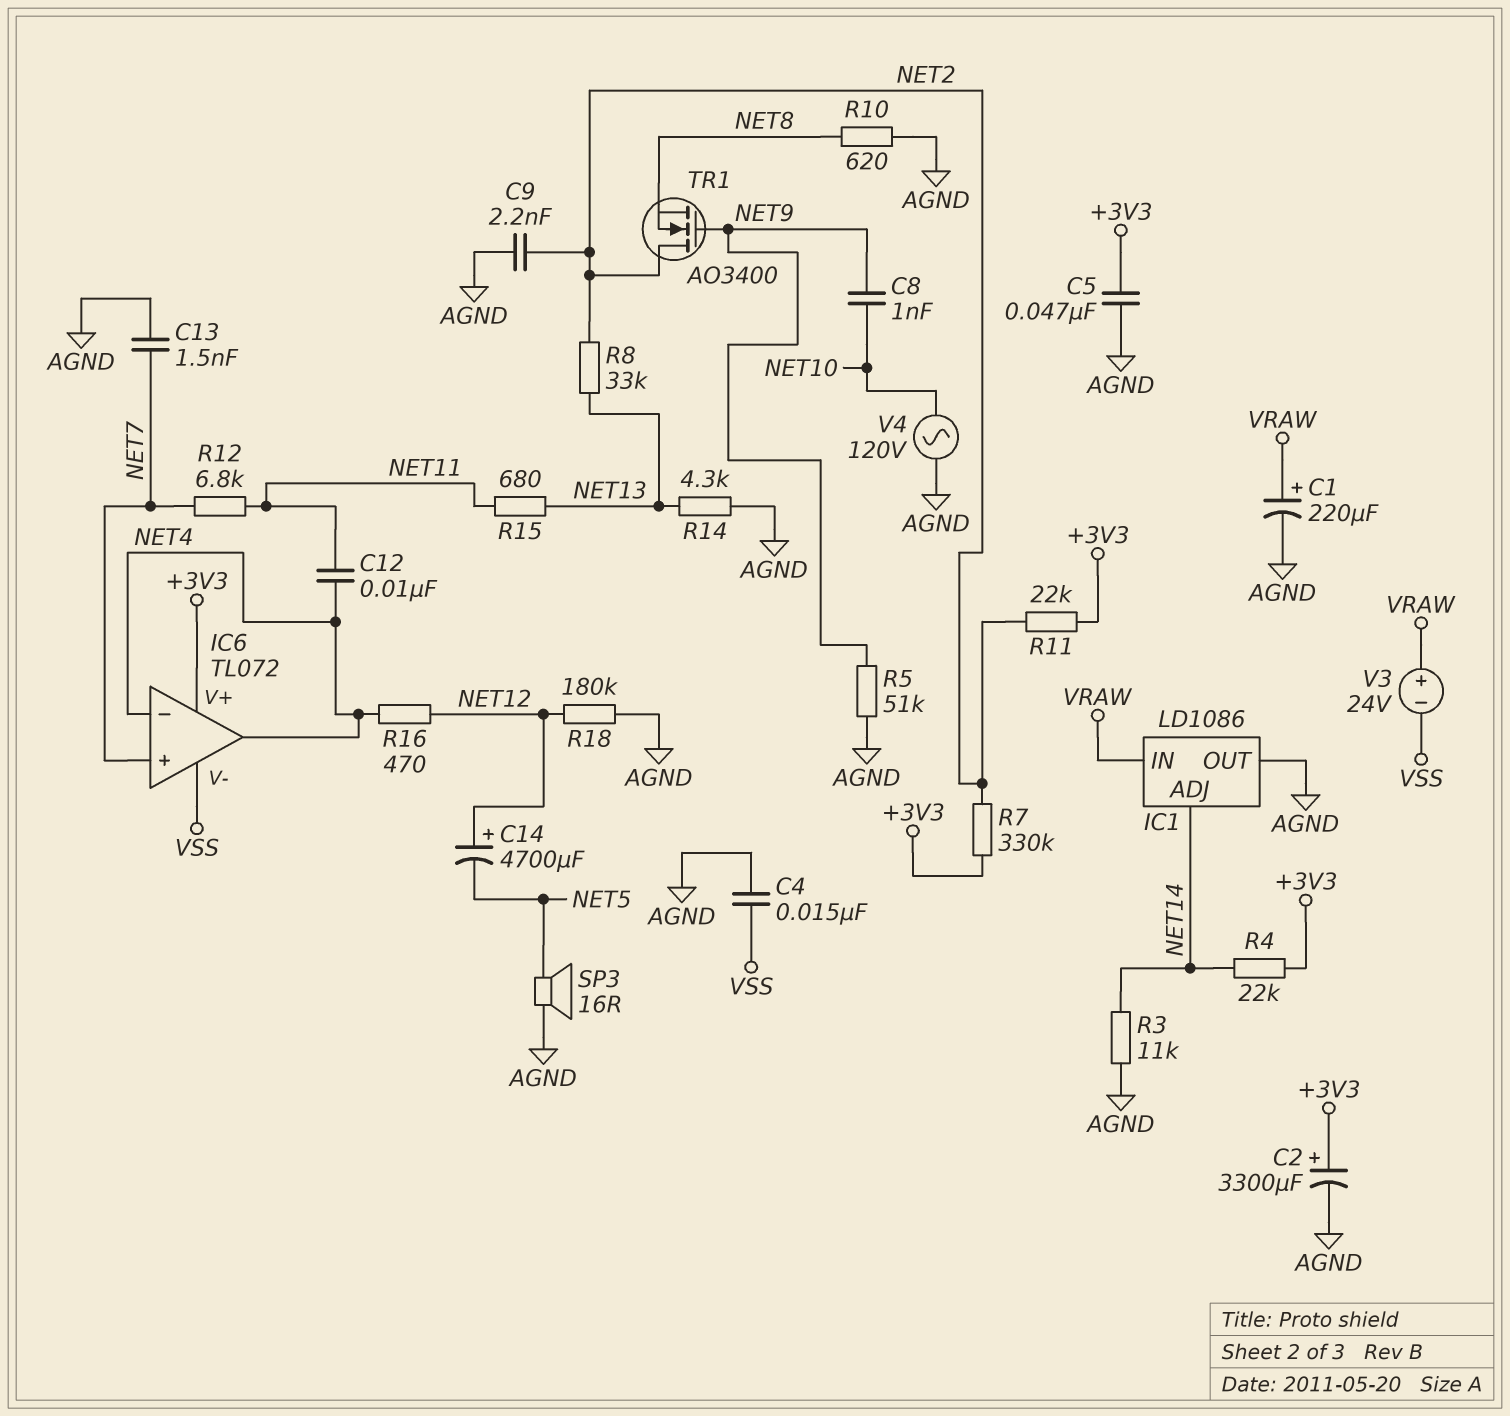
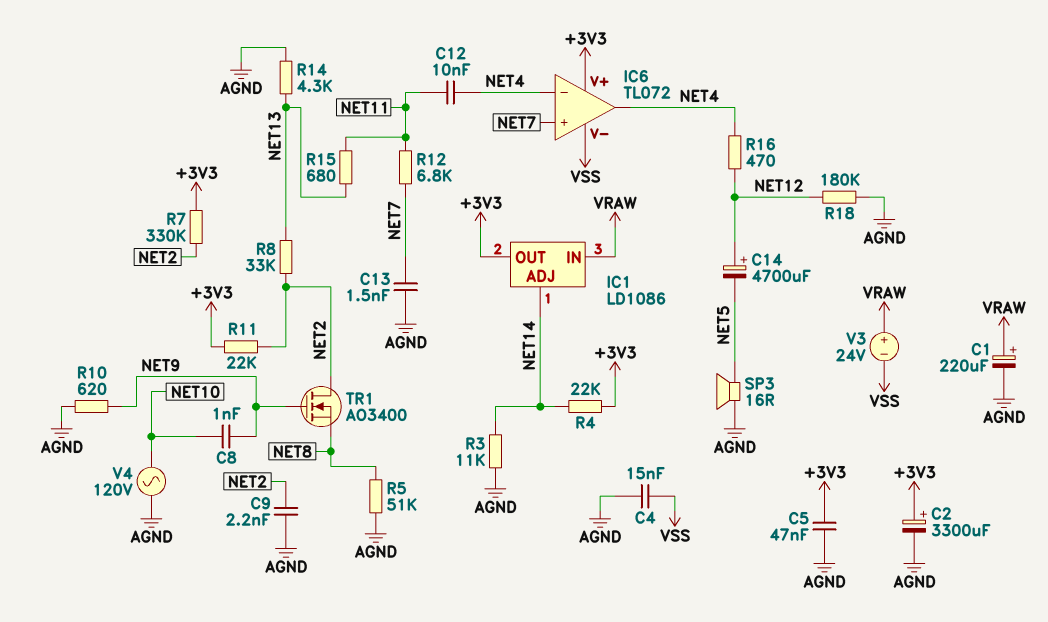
IC1 pin OUT: AGND -> +3V3
R5: 51k (AGND, NET9) -> 51k (AGND, NET8)
R10: 620 (AGND, NET8) -> 620 (AGND, NET9)

